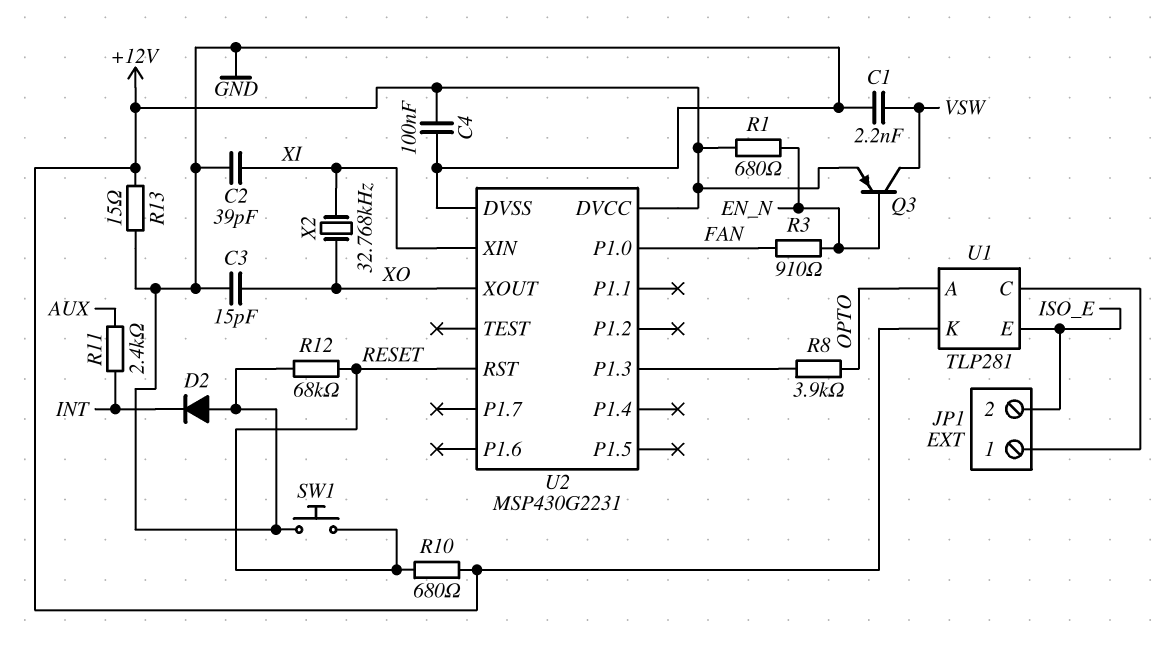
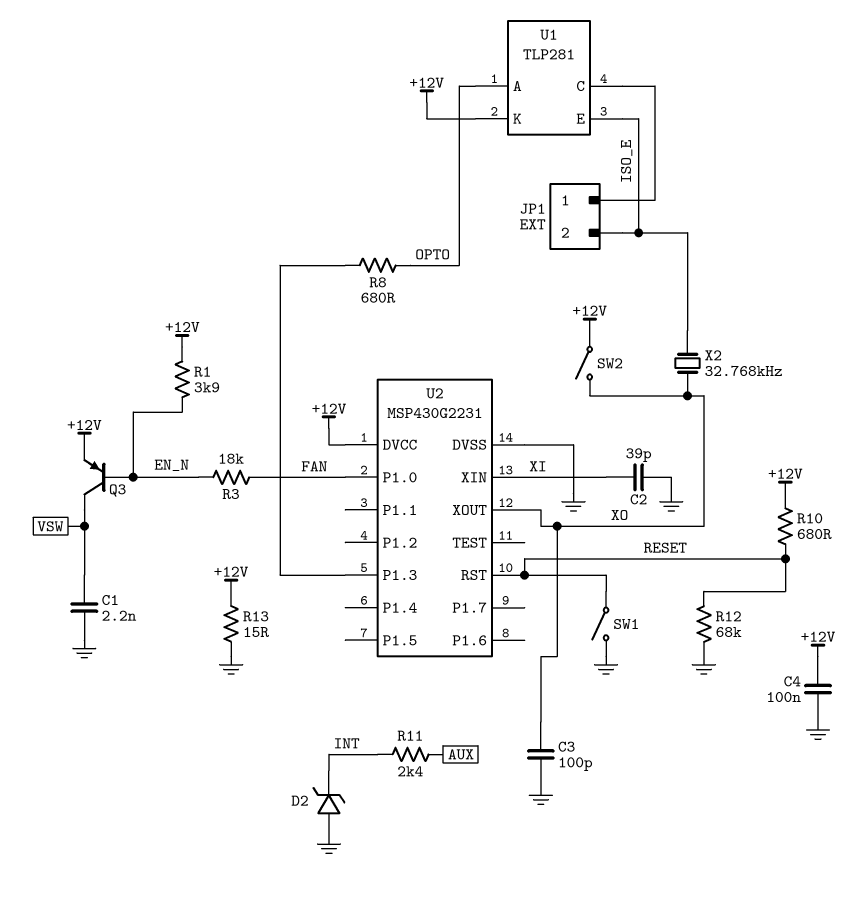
C3: 15pF (GND, XO) -> 100pF (GND, XO)
D2: diode (A GND, K INT) -> zener (A GND, K INT)
R1: 680 (+12V, EN_N) -> 3.9k (+12V, EN_N)
R3: 910 (EN_N, FAN) -> 18k (EN_N, FAN)
R8: 3.9k (OPTO, U2/P1.3) -> 680 (OPTO, U2/P1.3)
SW1: button (GND, RESET) -> switch (GND, RESET)
SW2: none -> switch (+12V, XO)
X2: 32.768kHz (XI, XO) -> 32.768kHz (ISO_E, XO)

